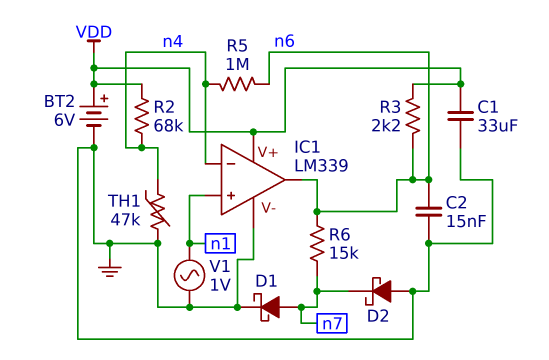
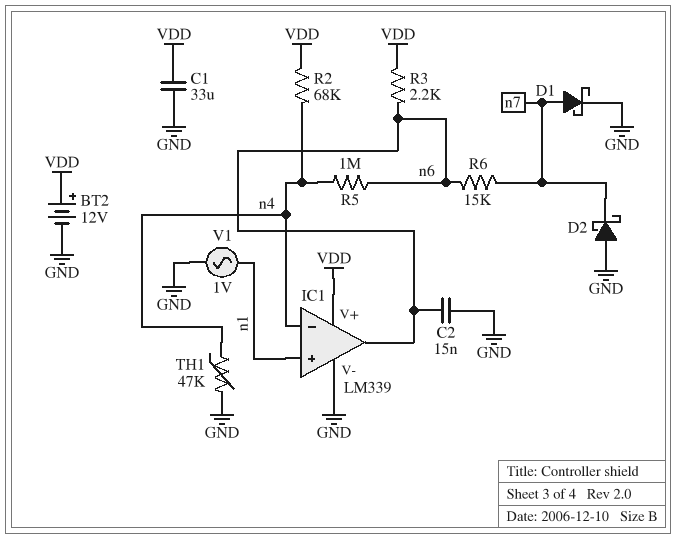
BT2: 6V (plus VDD, minus GND) -> 12V (plus VDD, minus GND)

